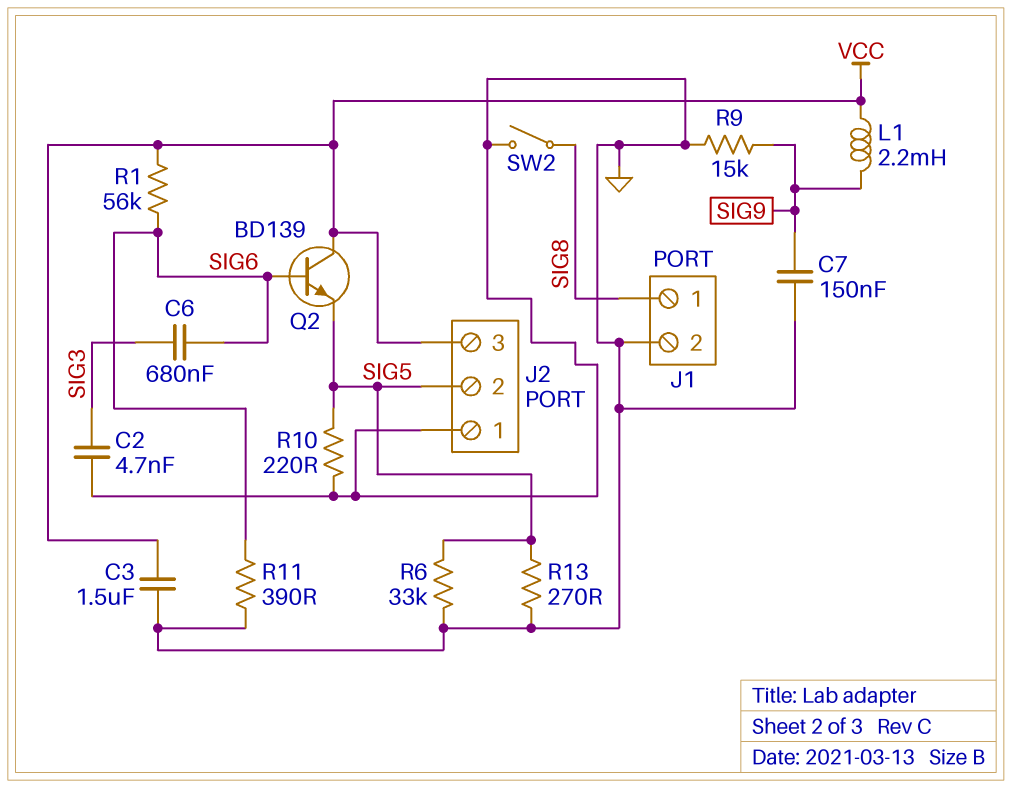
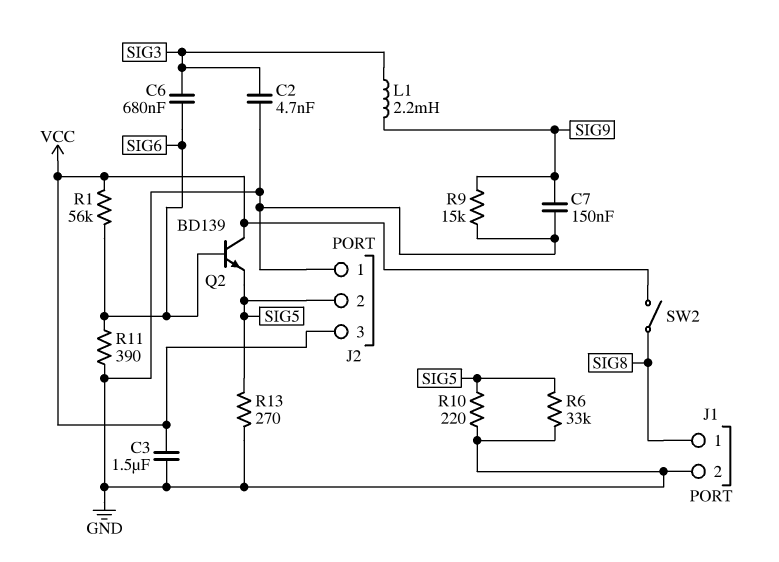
L1: 2.2mH (SIG9, VCC) -> 2.2mH (SIG3, SIG9)
SW2: switch (GND, SIG8) -> switch (SIG8, VCC)

